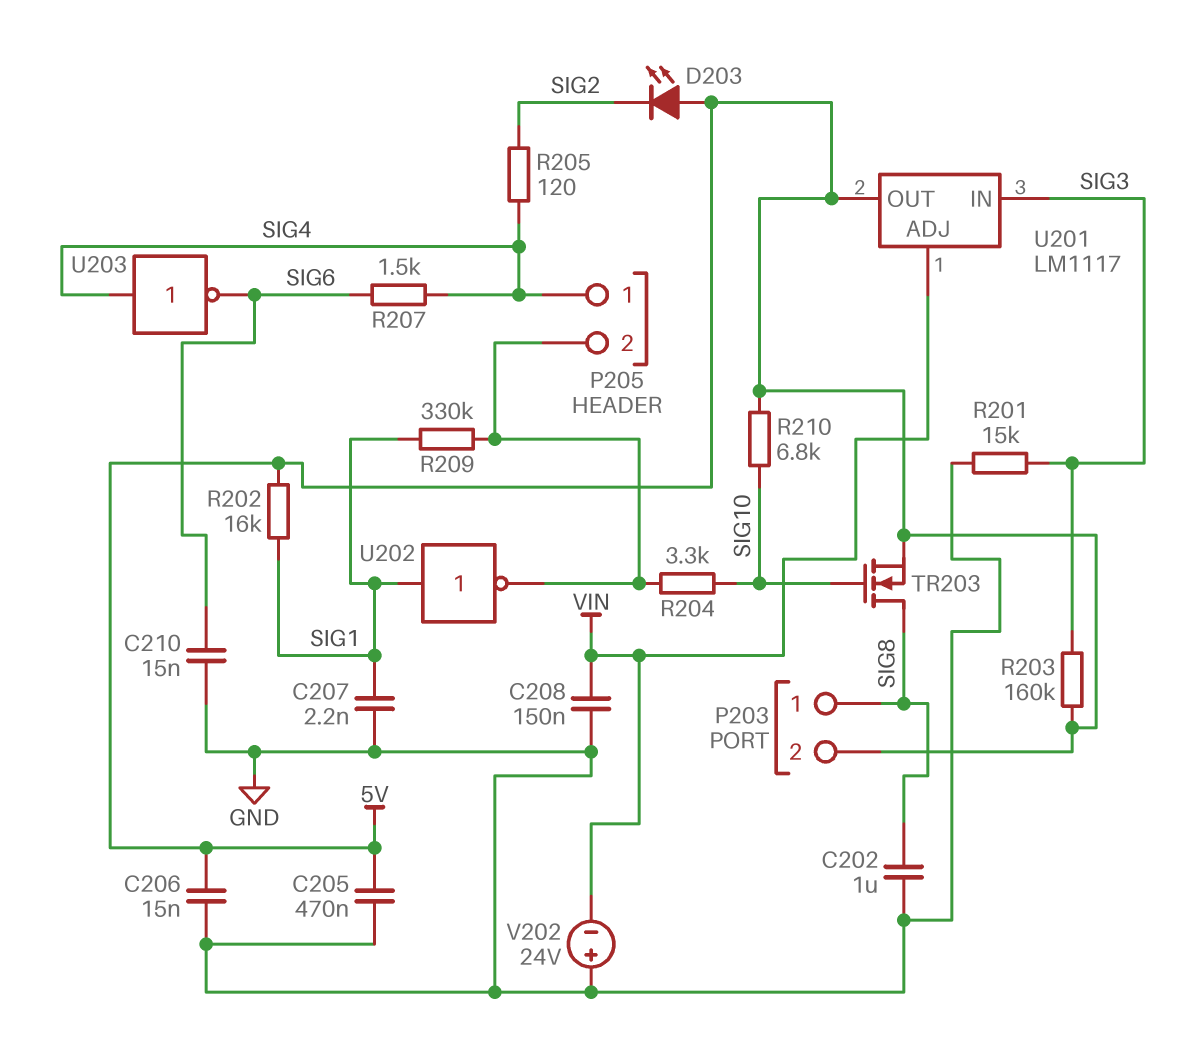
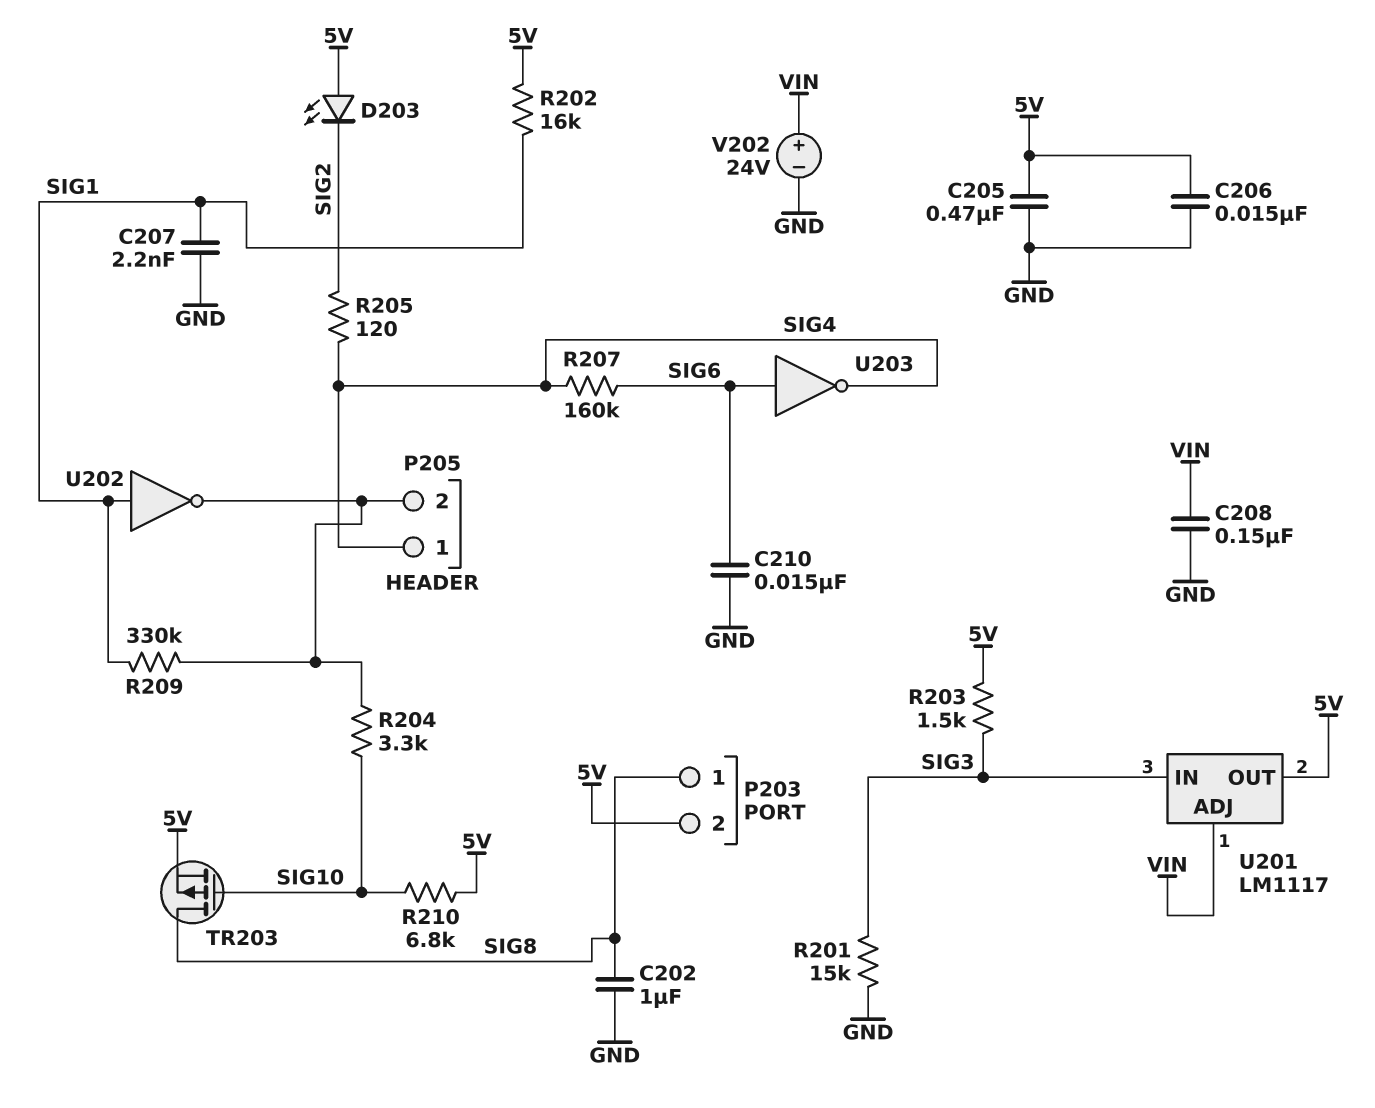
R203: 160k (5V, SIG3) -> 1.5k (5V, SIG3)
R207: 1.5k (SIG4, SIG6) -> 160k (SIG4, SIG6)
TR203: NMOS (G SIG10, D SIG8, S 5V) -> PMOS (G SIG10, D SIG8, S 5V)
U203: NOT (in SIG4, out SIG6) -> NOT (in SIG6, out SIG4)
V202: 24V (plus GND, minus VIN) -> 24V (plus VIN, minus GND)

